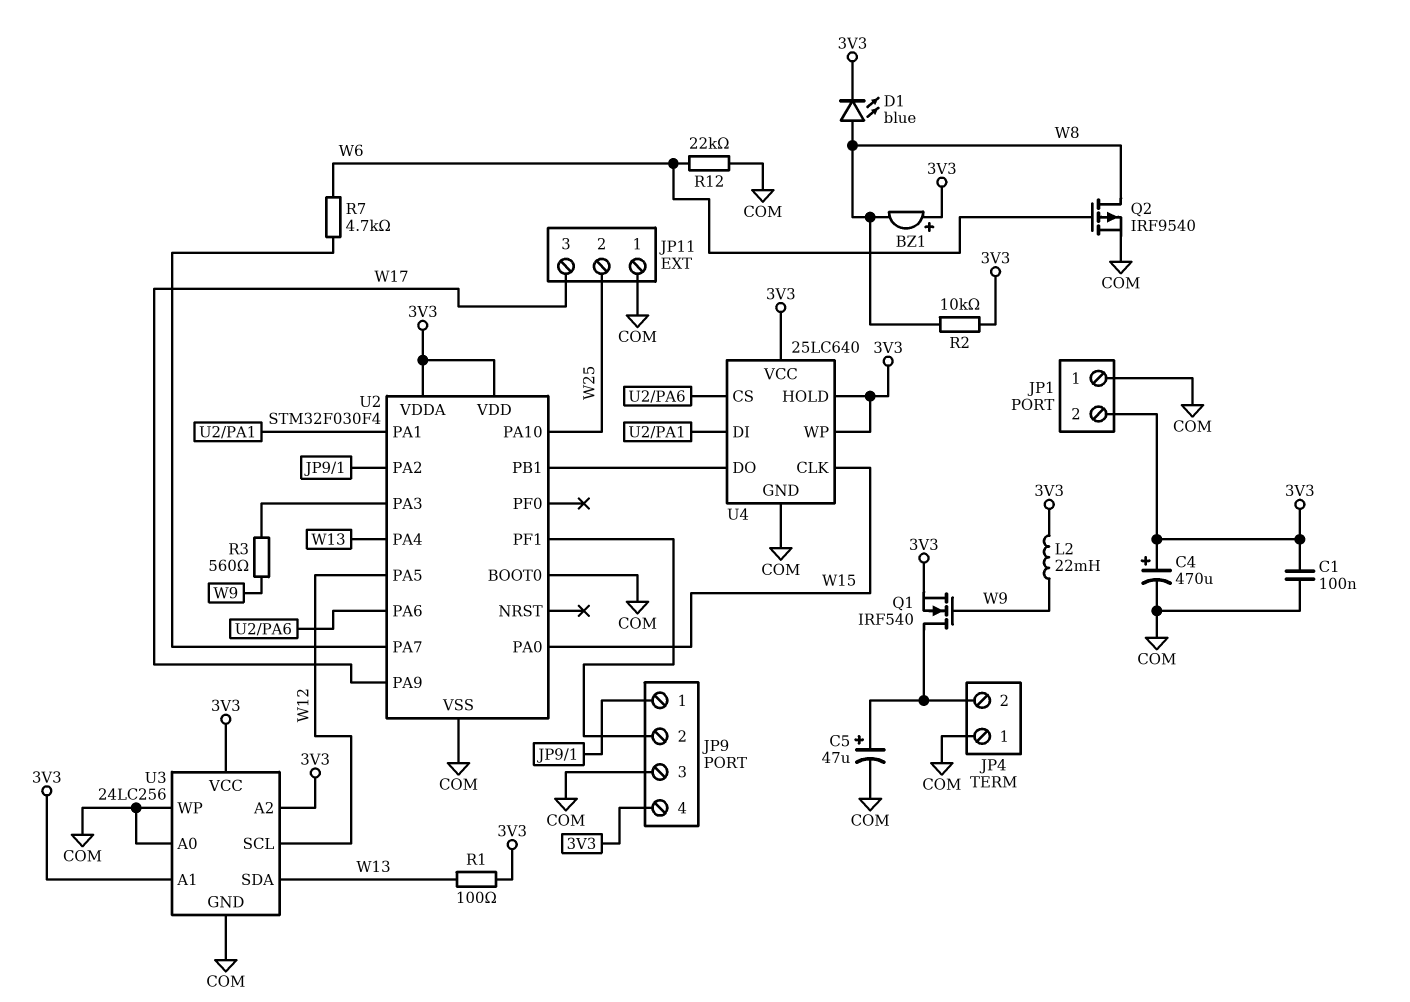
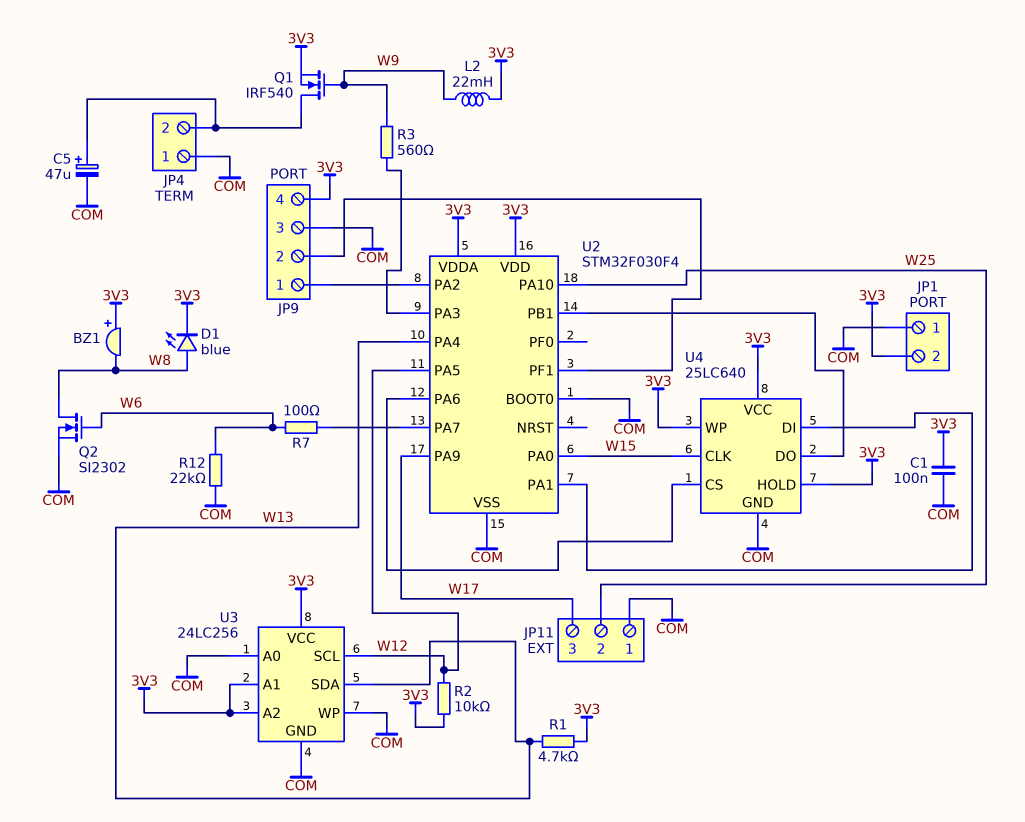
C4: 470uF (plus 3V3, minus COM) -> none
Q2: PMOS IRF9540 (G W6, D W8, S COM) -> NMOS SI2302 (G W6, D W8, S COM)
R1: 100 (3V3, W13) -> 4.7k (3V3, W13)
R2: 10k (3V3, W8) -> 10k (3V3, W12)
R7: 4.7k (U2/PA7, W6) -> 100 (U2/PA7, W6)

